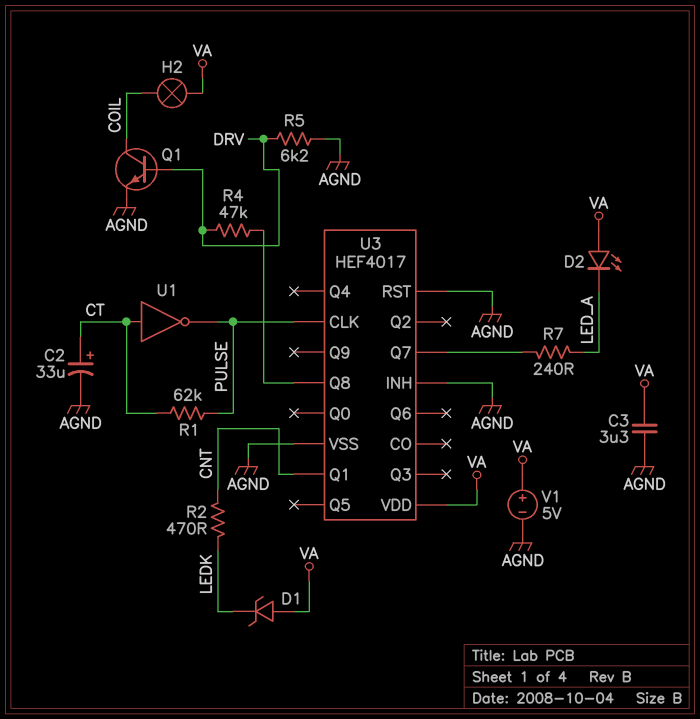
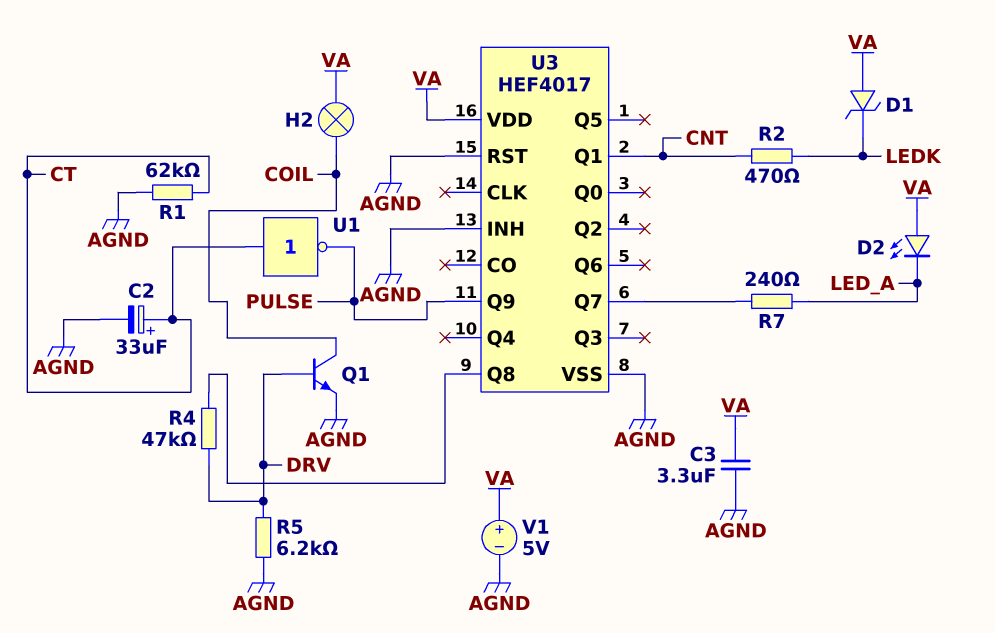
R1: 62k (CT, PULSE) -> 62k (AGND, CT)
U3 pin CLK: PULSE -> none
U3 pin Q9: none -> PULSE

